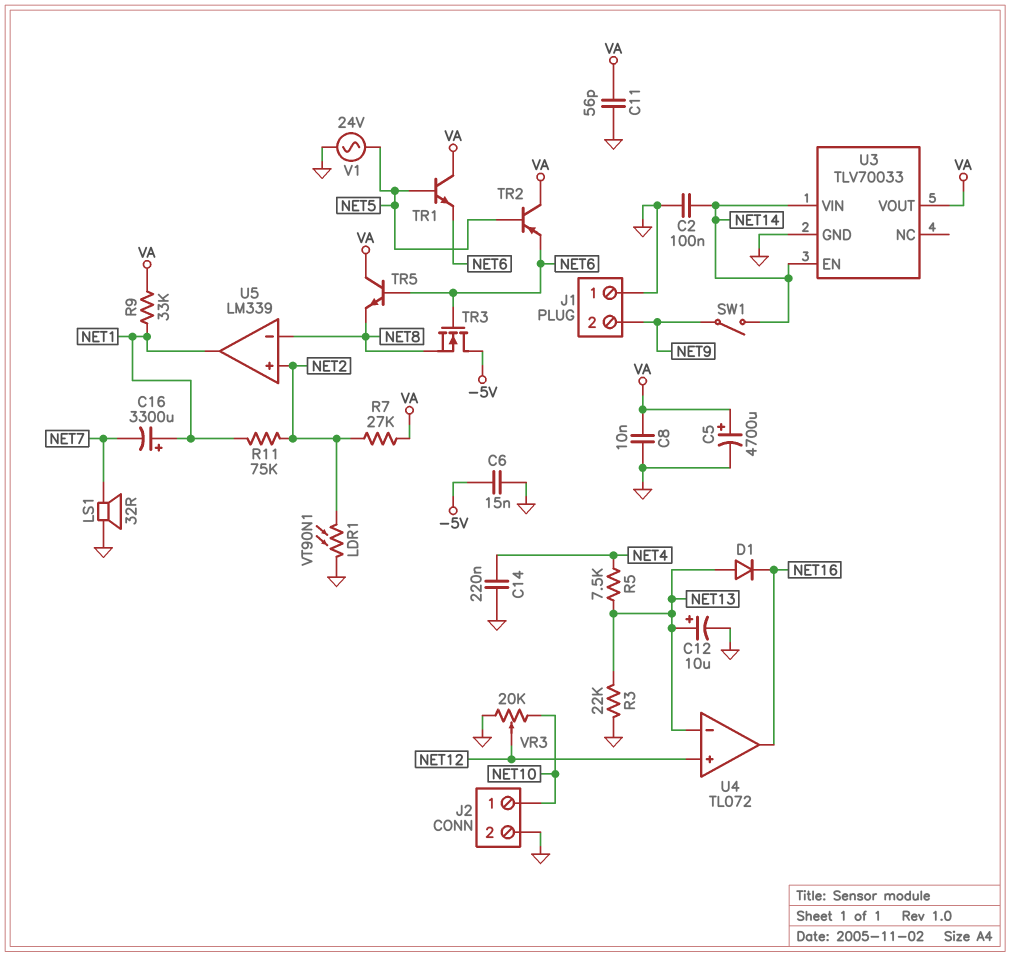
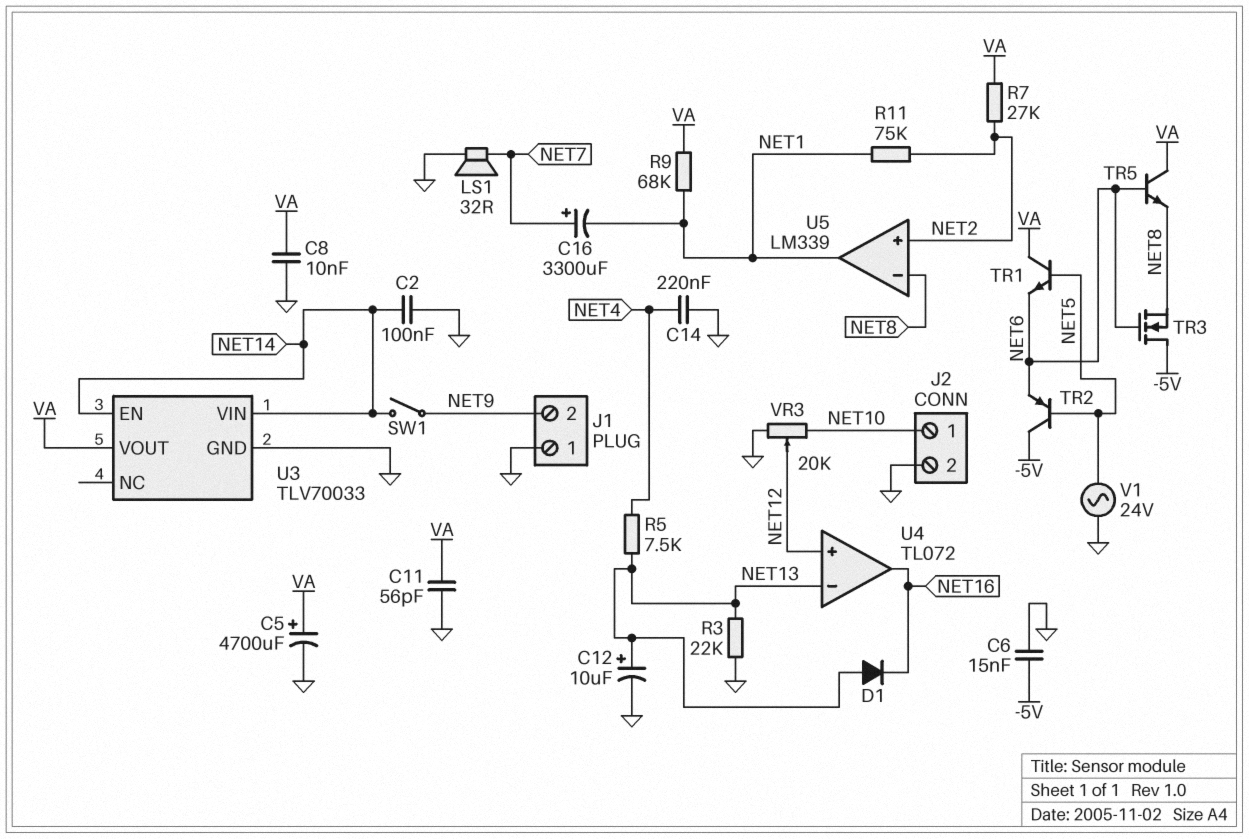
C16: 3300uF (plus NET1, minus NET7) -> 3300uF (plus NET7, minus NET1)
LDR1: VT90N1 (GND, NET2) -> none
R9: 33k (NET1, VA) -> 68k (NET1, VA)
TR2: PNP (B NET5, C VA, E NET6) -> PNP (B NET5, C -5V, E NET6)

